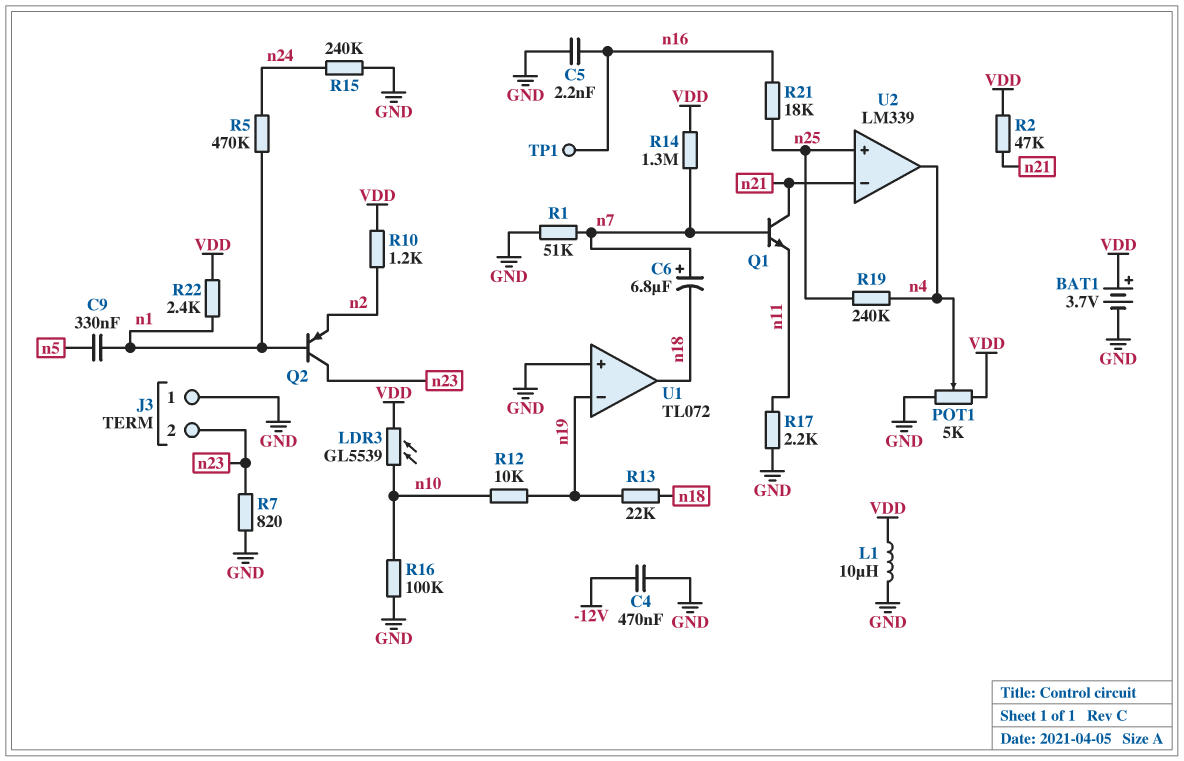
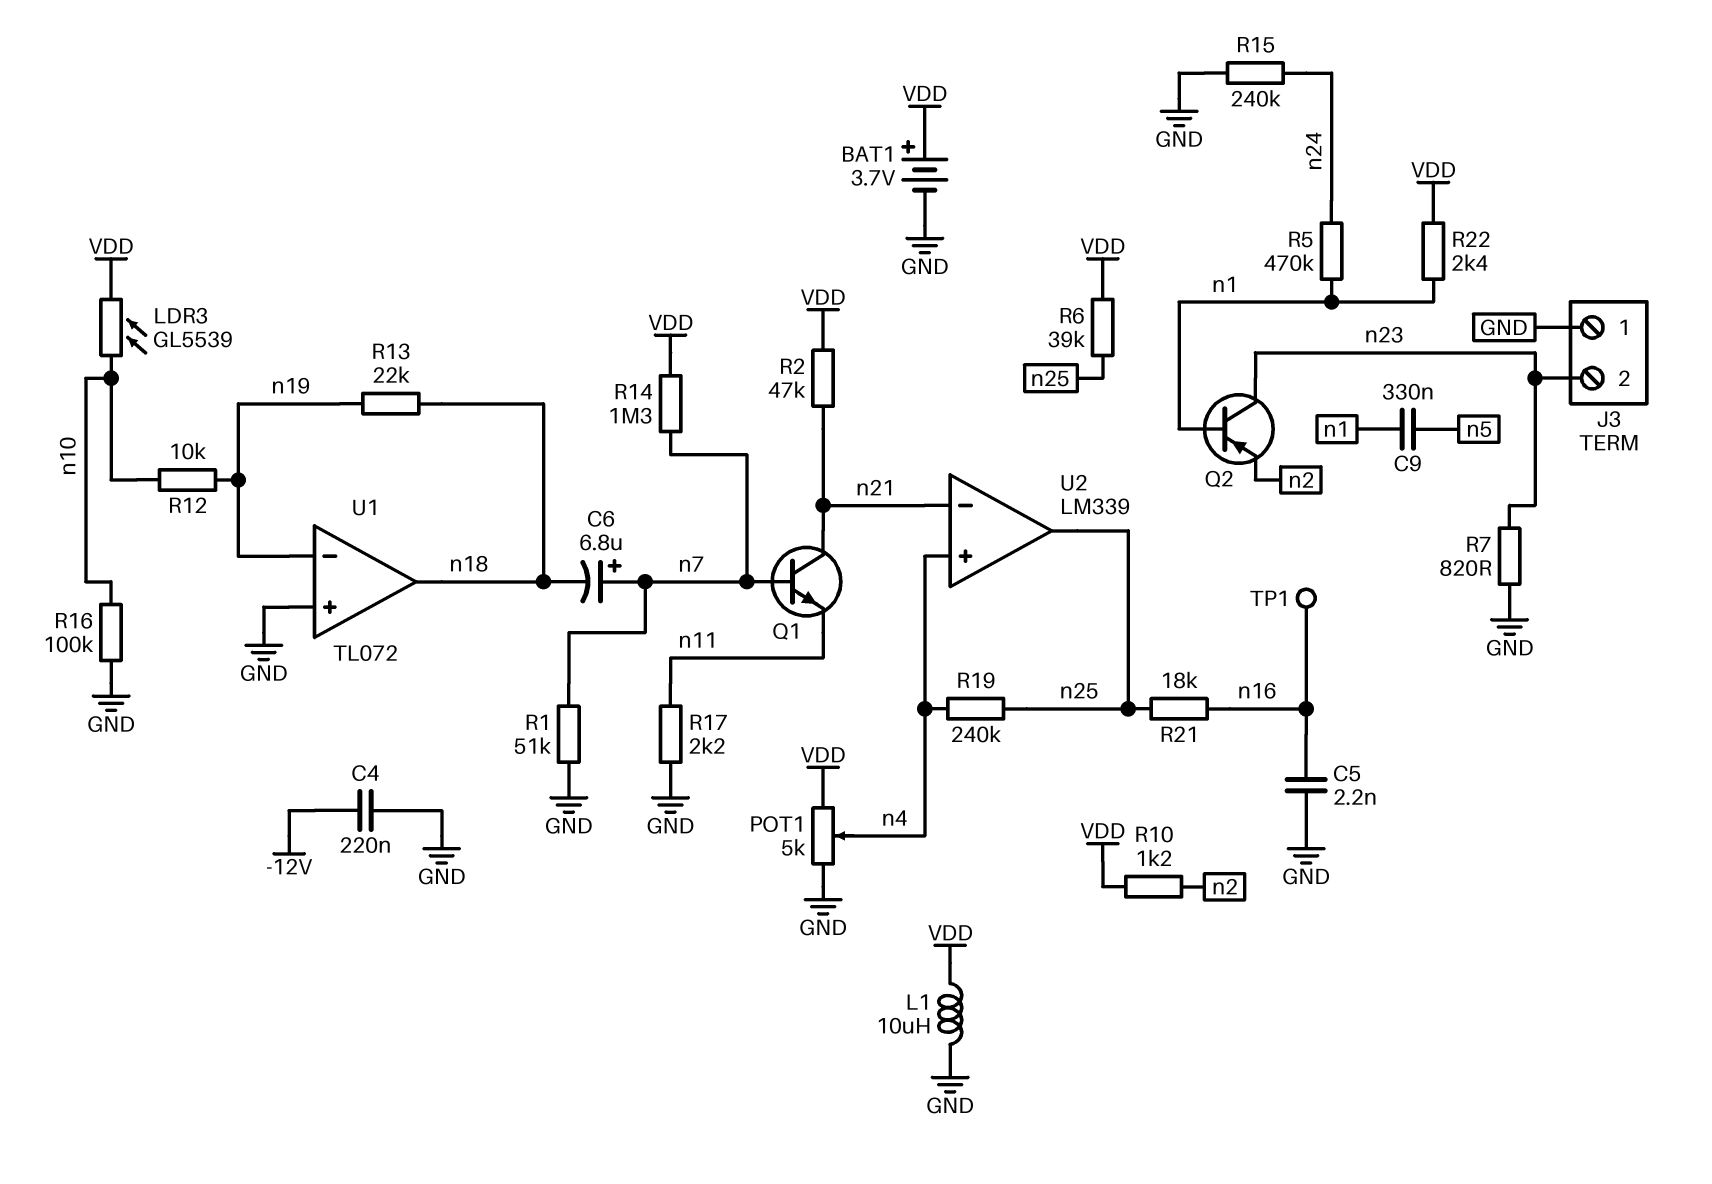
C4: 470nF (-12V, GND) -> 220nF (-12V, GND)
R6: none -> 39k (VDD, n25)
U2 pin in+: n25 -> n4
U2 pin out: n4 -> n25

